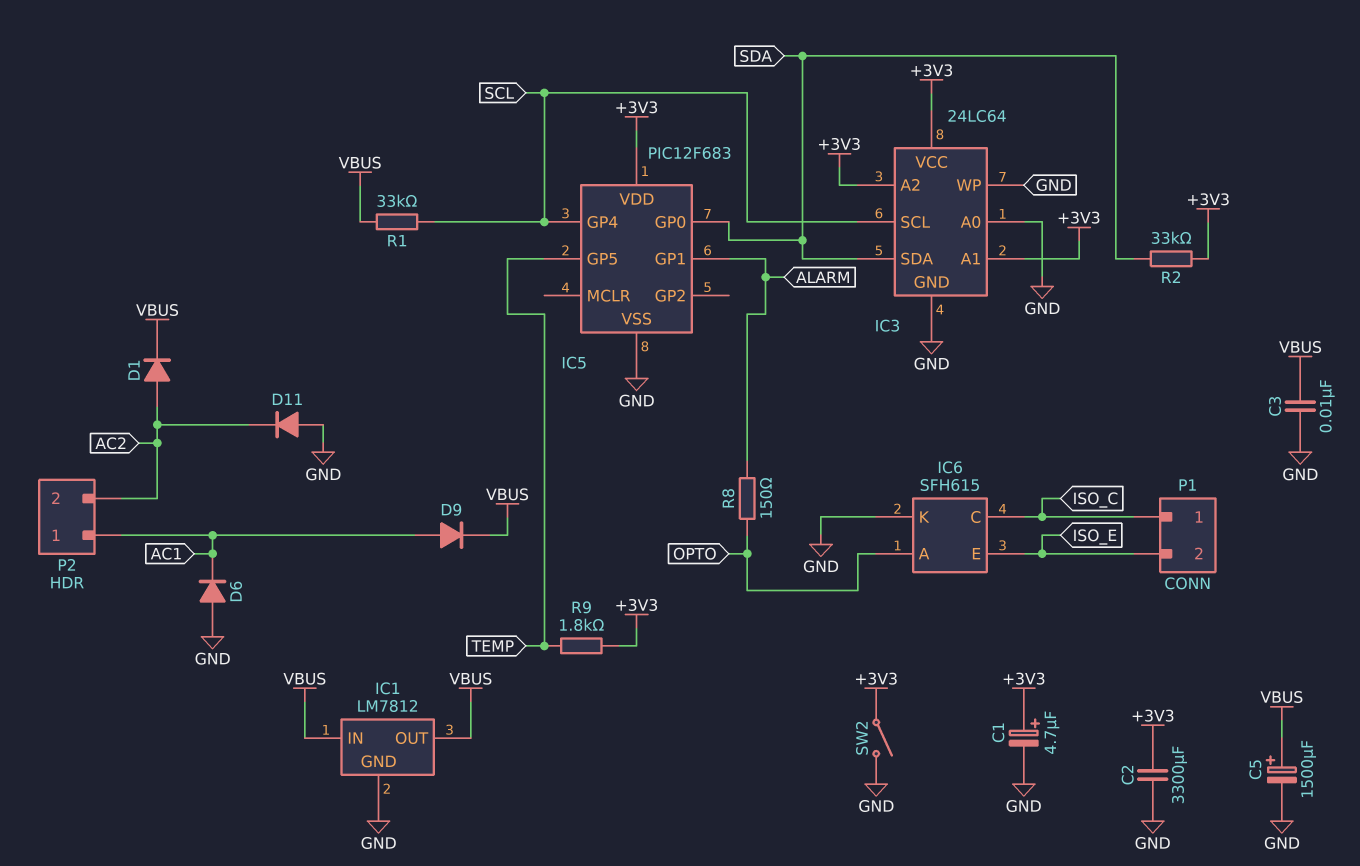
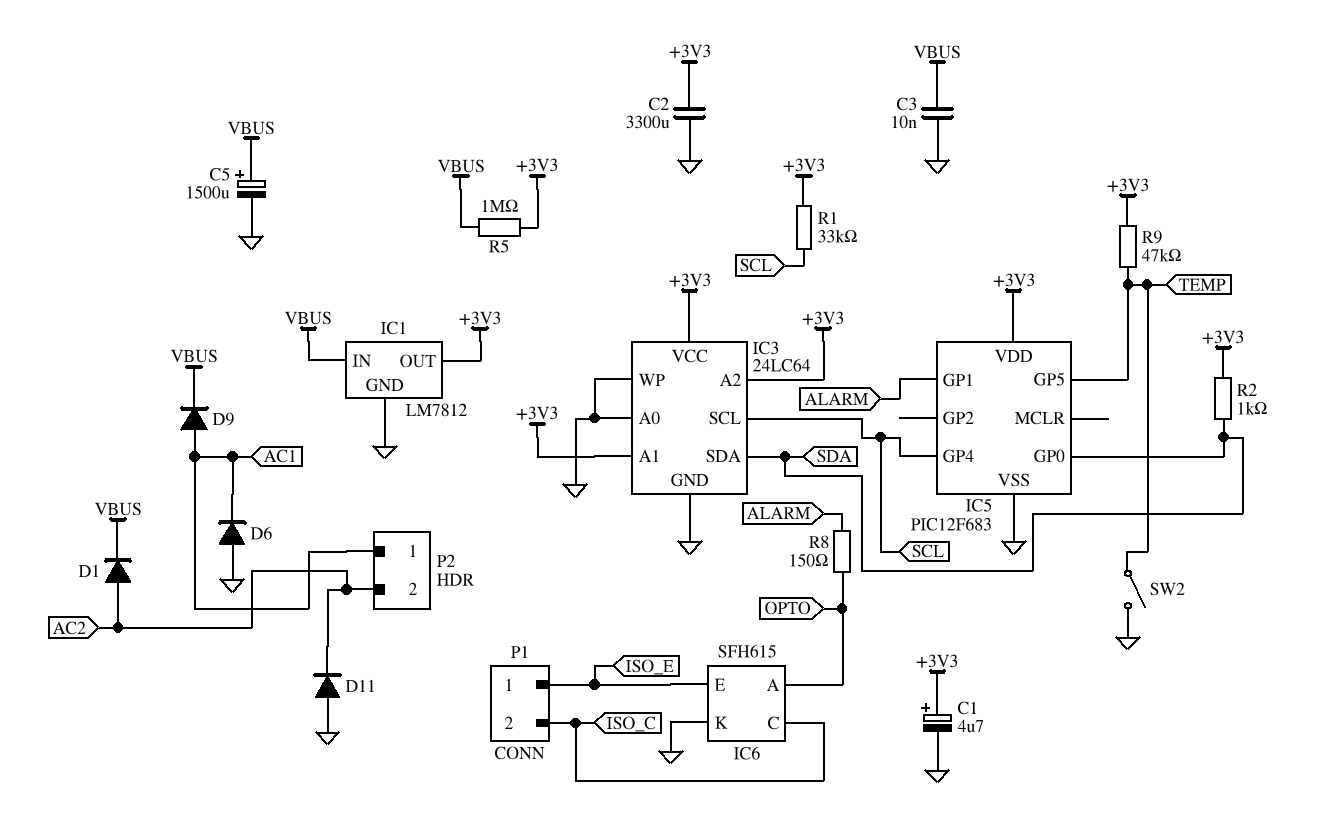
IC1 pin OUT: VBUS -> +3V3
P1 pin 1: ISO_C -> ISO_E
P1 pin 2: ISO_E -> ISO_C
R1: 33k (SCL, VBUS) -> 33k (+3V3, SCL)
R2: 33k (+3V3, SDA) -> 1k (+3V3, SDA)
R5: none -> 1M (+3V3, VBUS)
R9: 1.8k (+3V3, TEMP) -> 47k (+3V3, TEMP)
SW2: switch (+3V3, GND) -> switch (GND, TEMP)

